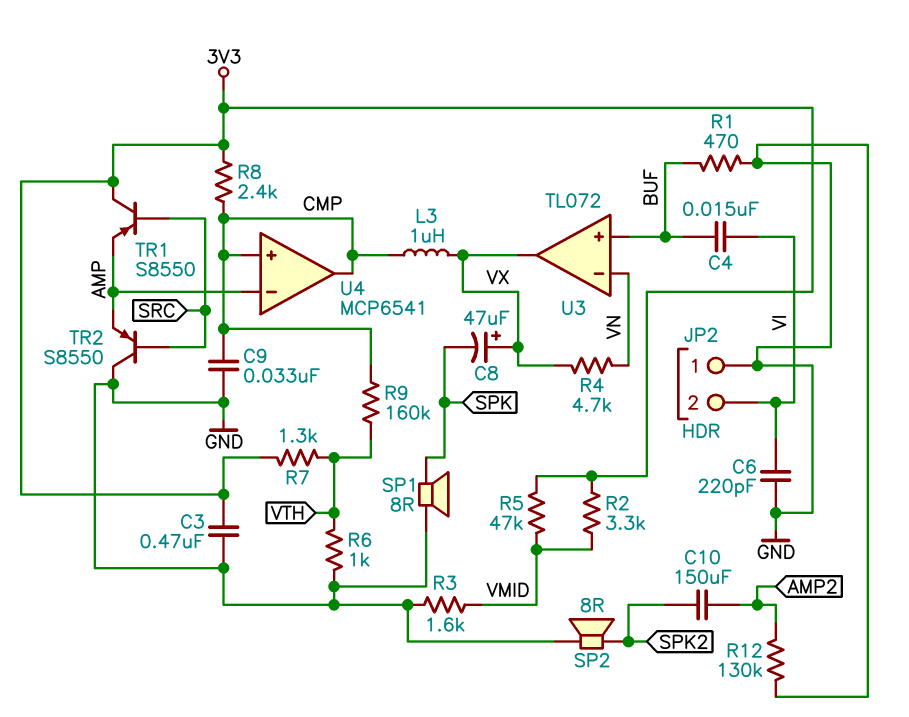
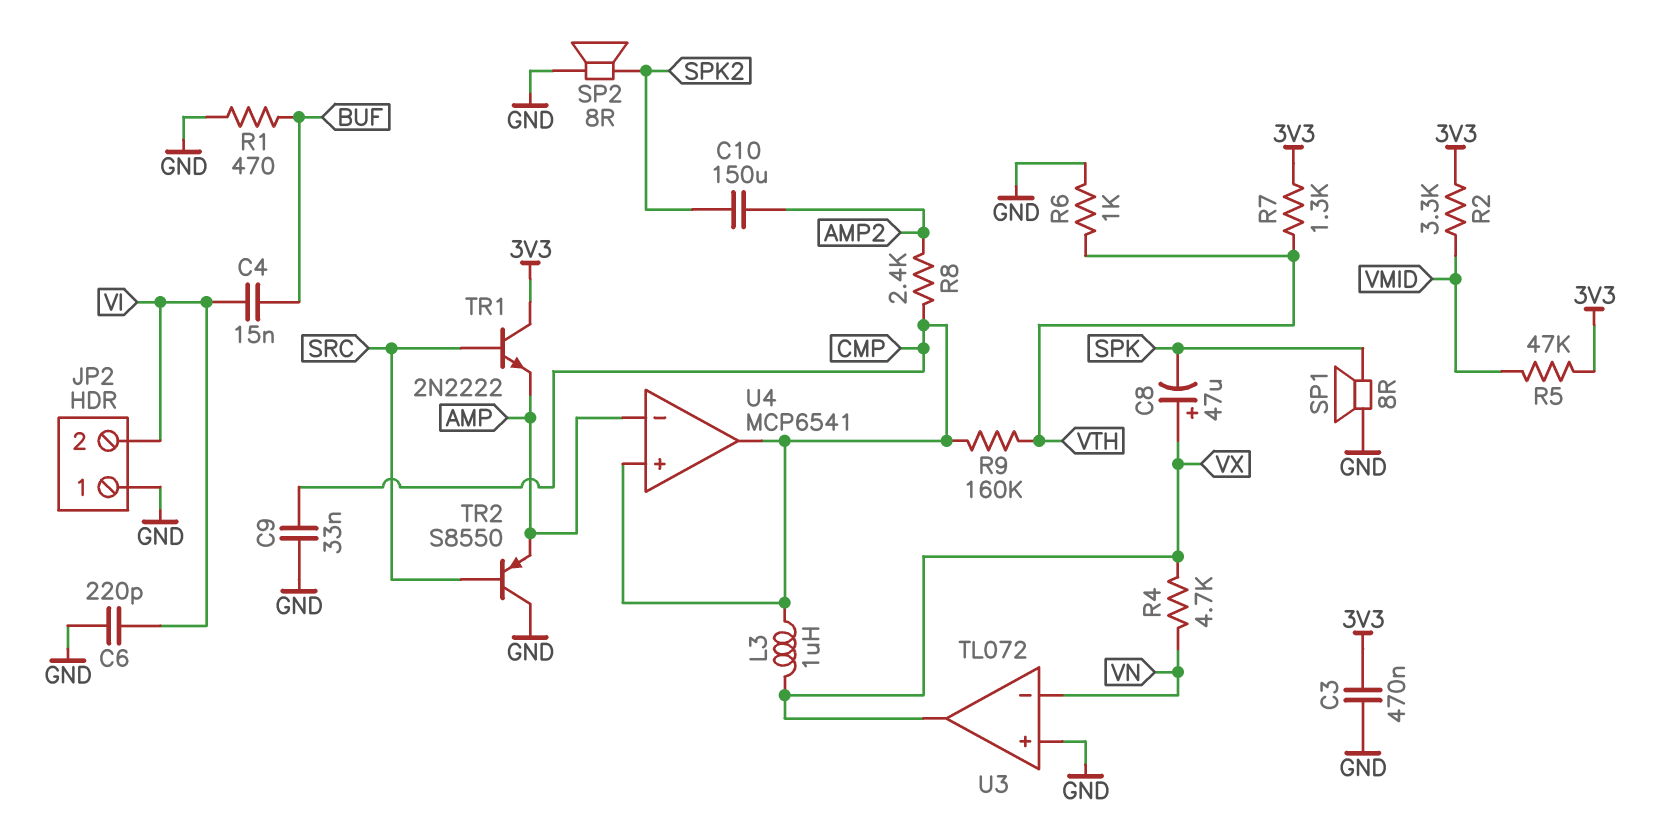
R3: 1.6k (GND, VMID) -> none
R8: 2.4k (3V3, CMP) -> 2.4k (AMP2, CMP)
R12: 130k (AMP2, GND) -> none
TR1: PNP S8550 (B SRC, C 3V3, E AMP) -> NPN 2N2222 (B SRC, C 3V3, E AMP)
U3 pin in+: BUF -> GND

